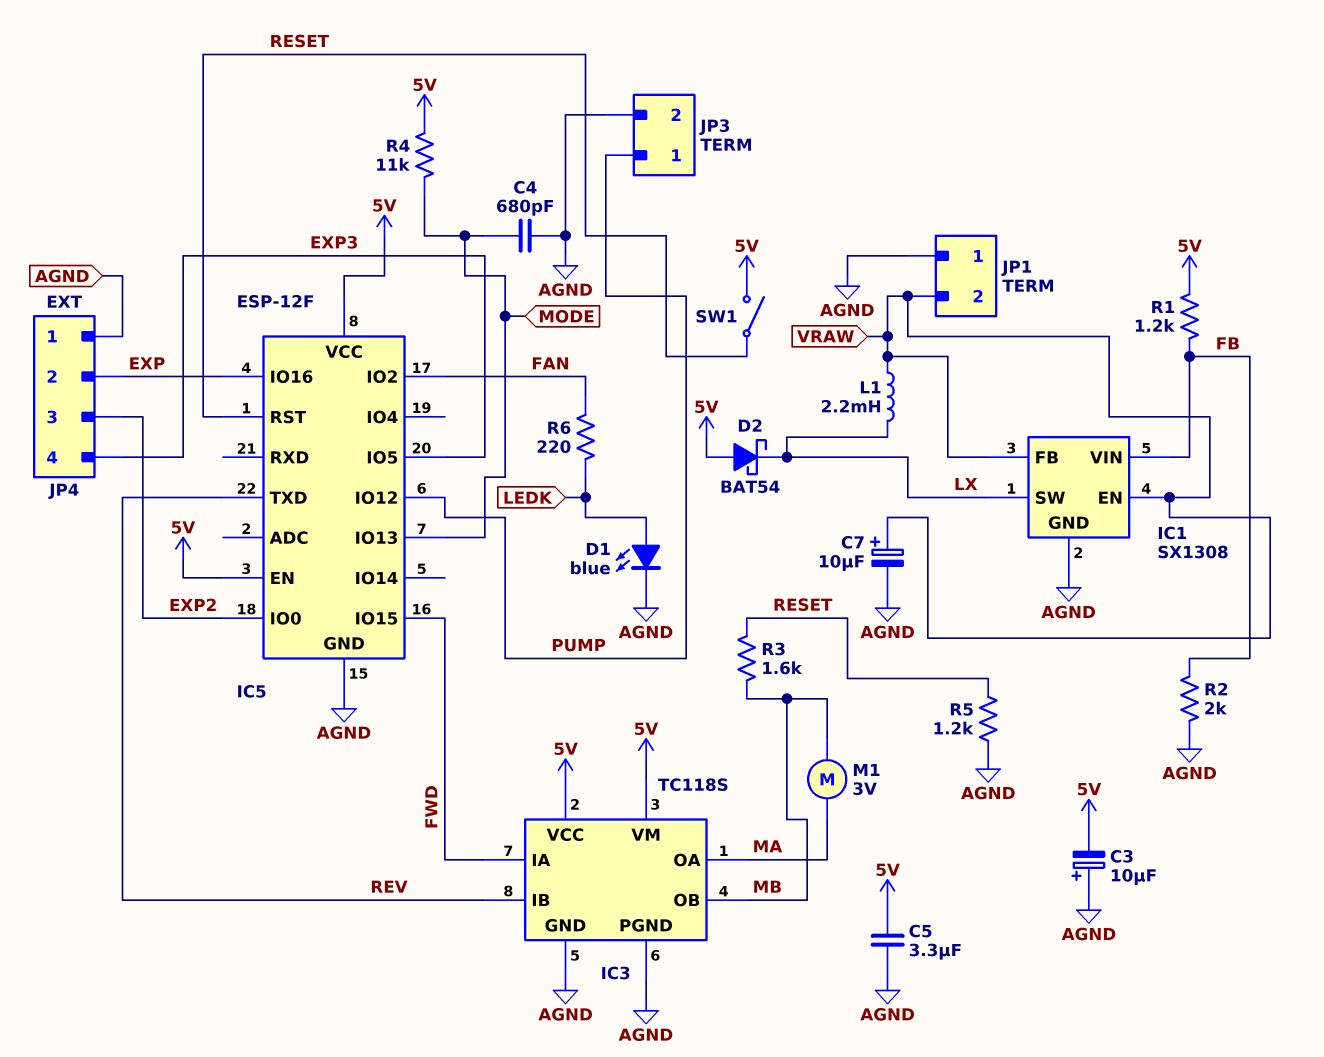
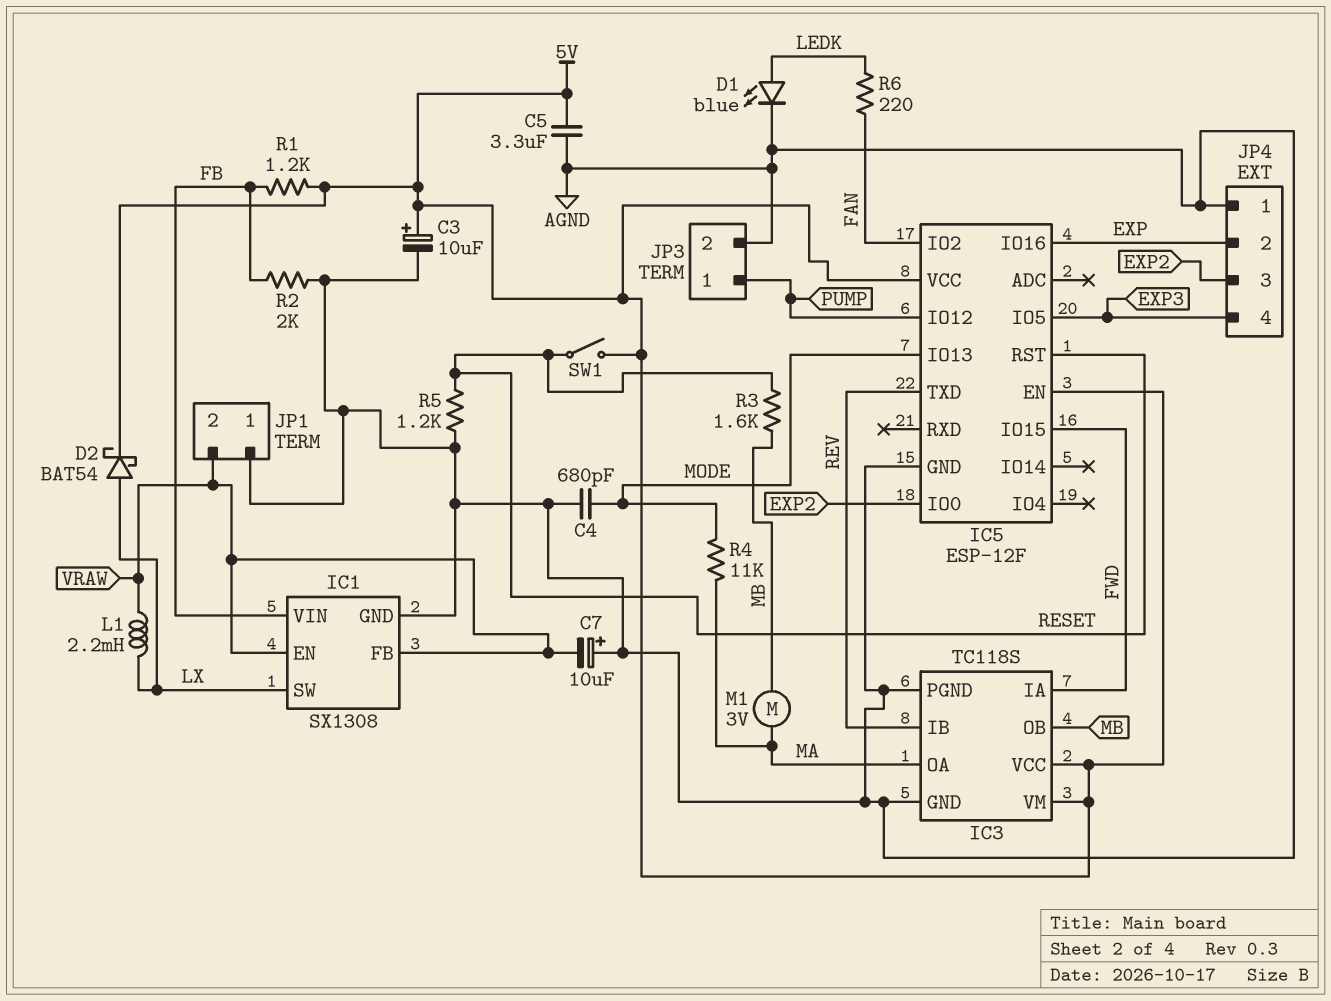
C3: 10uF (plus AGND, minus 5V) -> 10uF (plus 5V, minus AGND)
C7: 10uF (plus VRAW, minus AGND) -> 10uF (plus AGND, minus VRAW)
D2: schottky BAT54 (A 5V, K LX) -> schottky BAT54 (A LX, K 5V)
R4: 11k (5V, MODE) -> 11k (MA, MODE)

